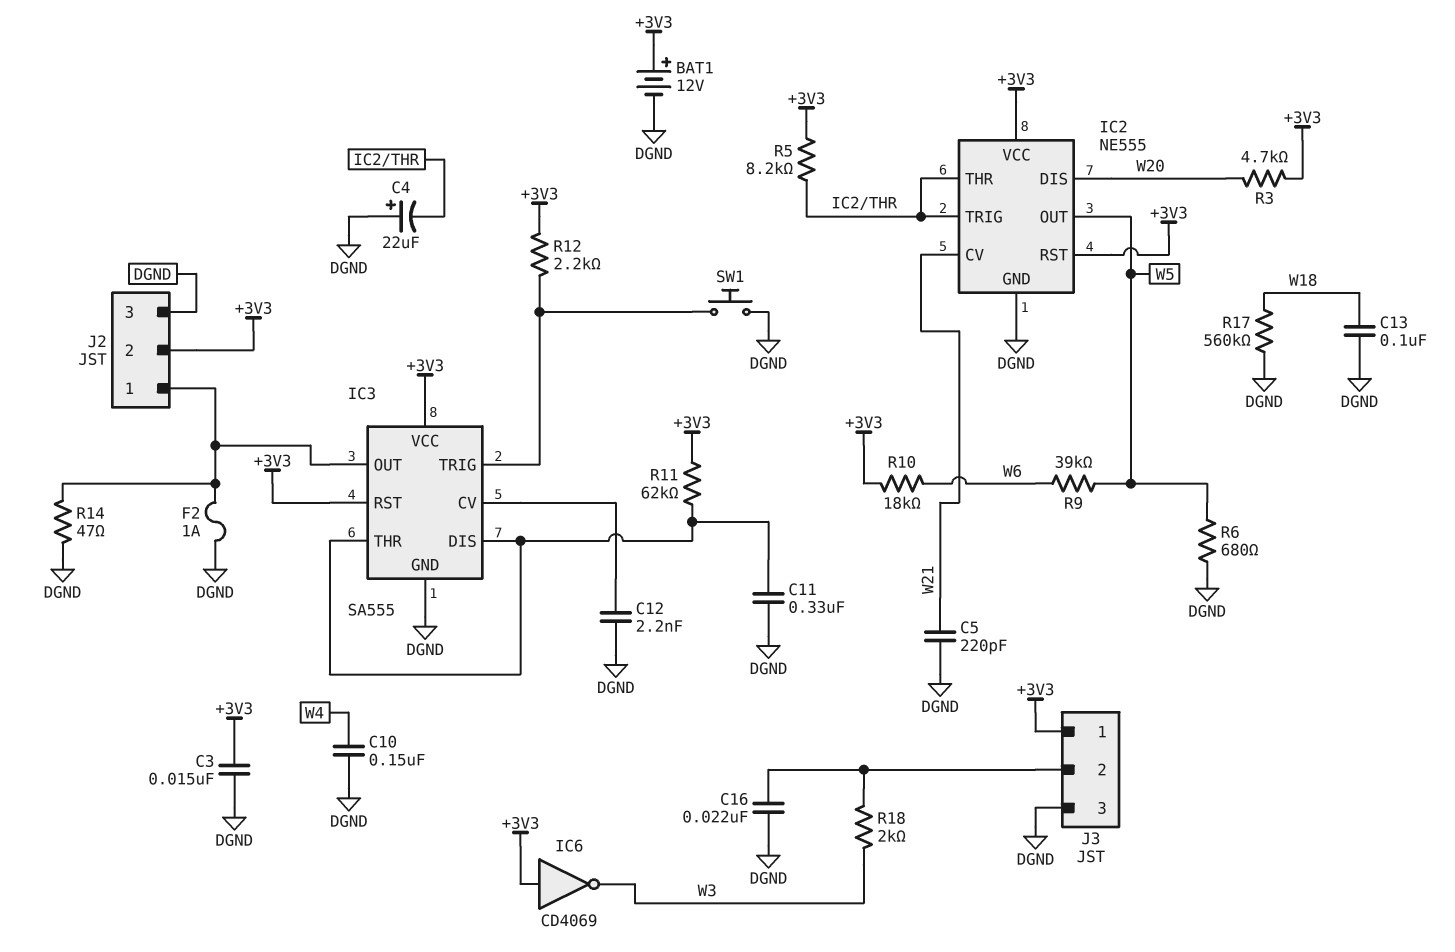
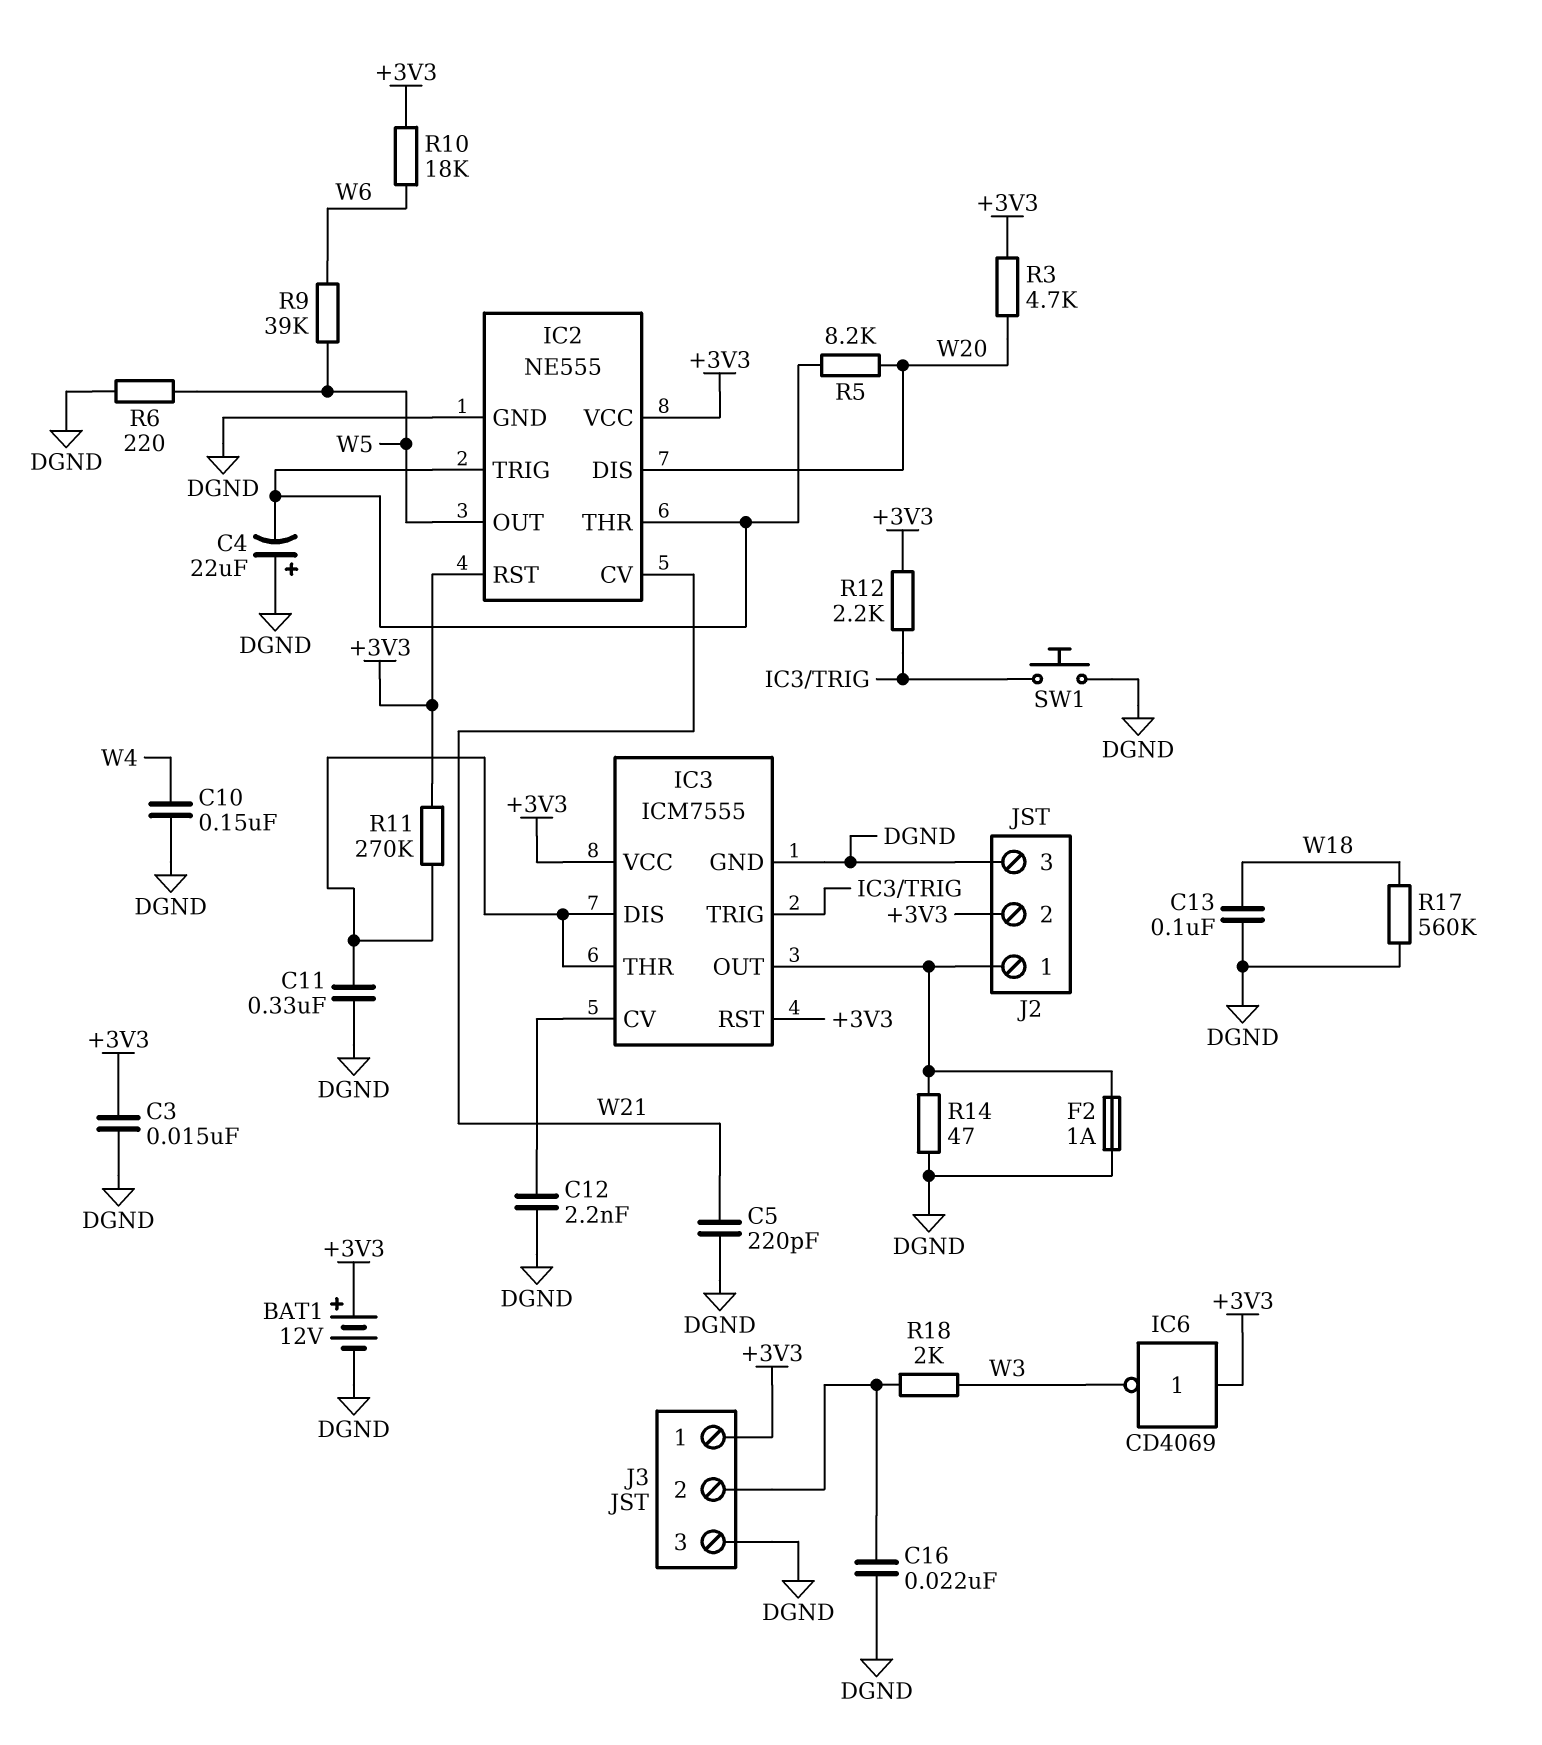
IC3: SA555 -> ICM7555
R5: 8.2k (+3V3, IC2/THR) -> 8.2k (IC2/THR, W20)
R6: 680 (DGND, W5) -> 220 (DGND, W5)
R11: 62k (+3V3, IC3/DIS) -> 270k (+3V3, IC3/DIS)

